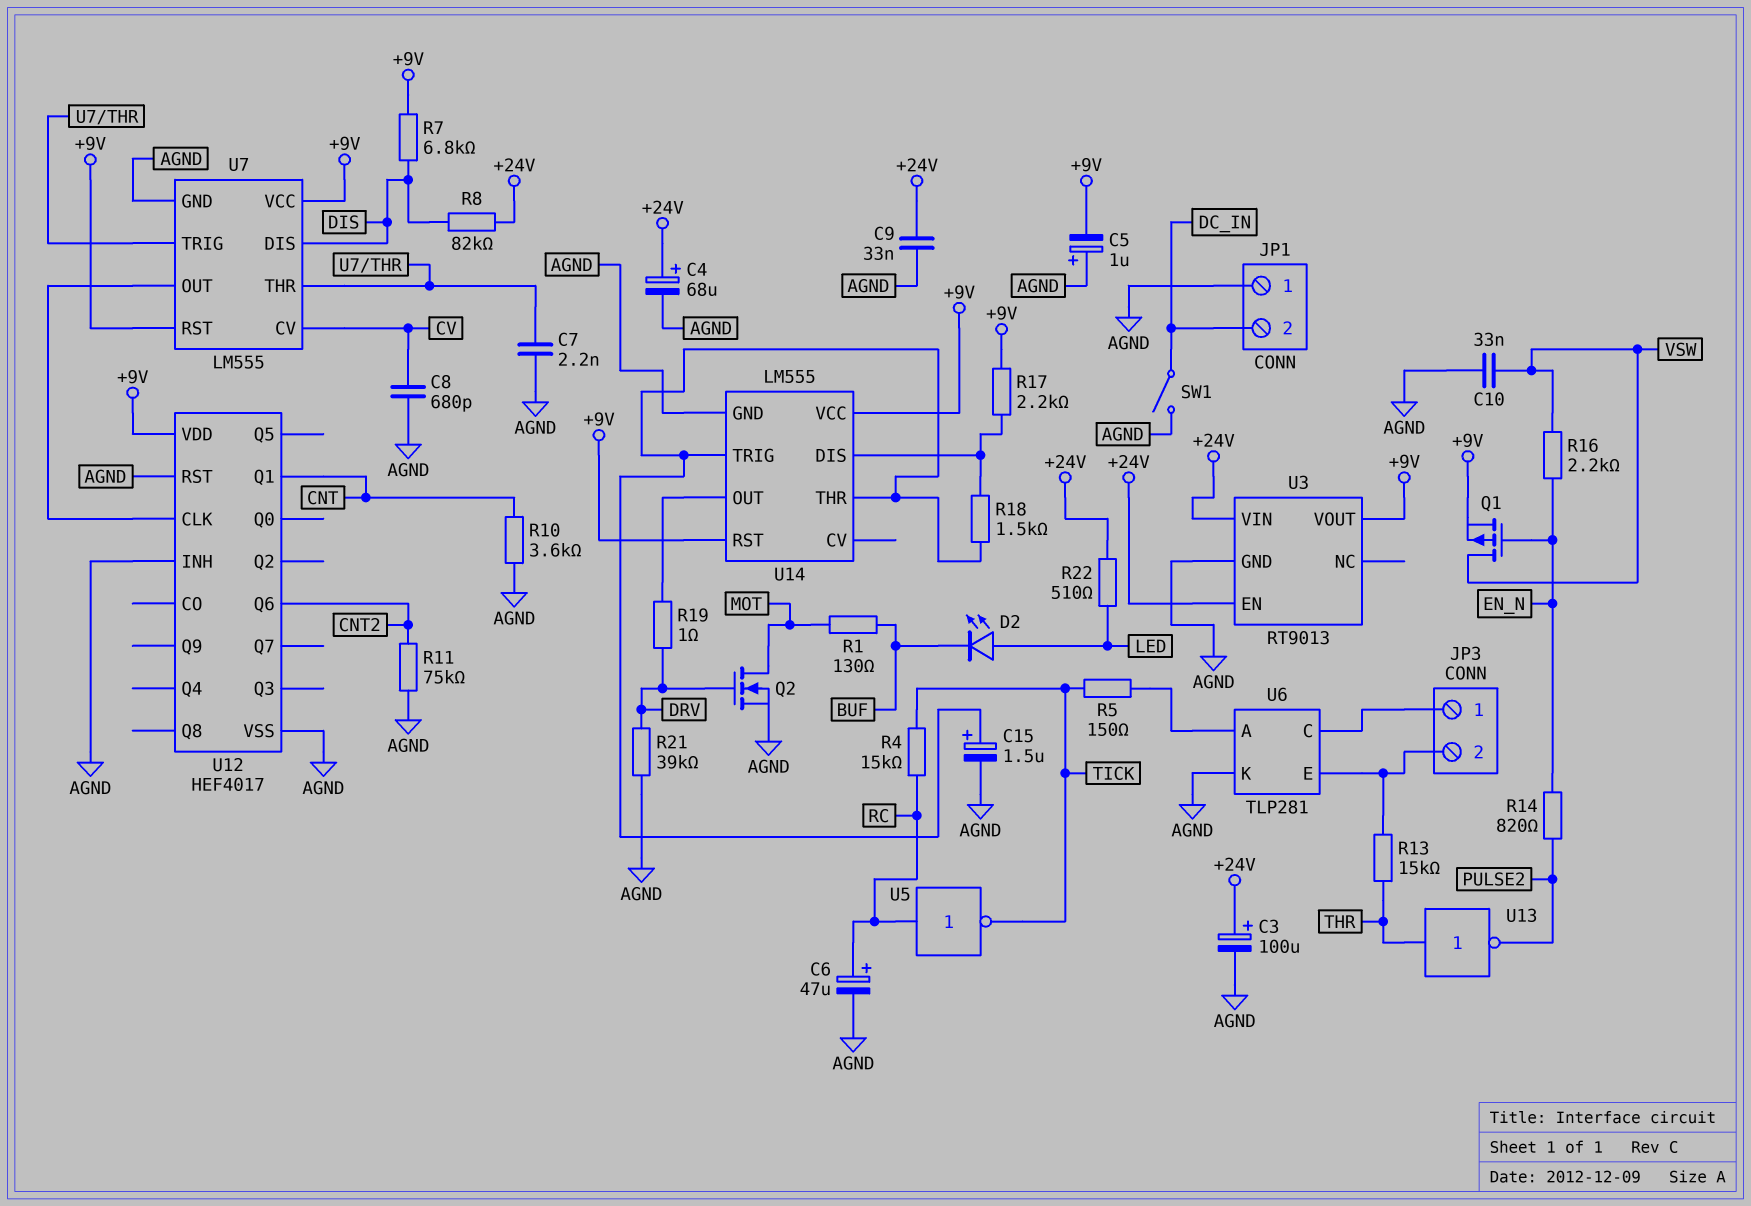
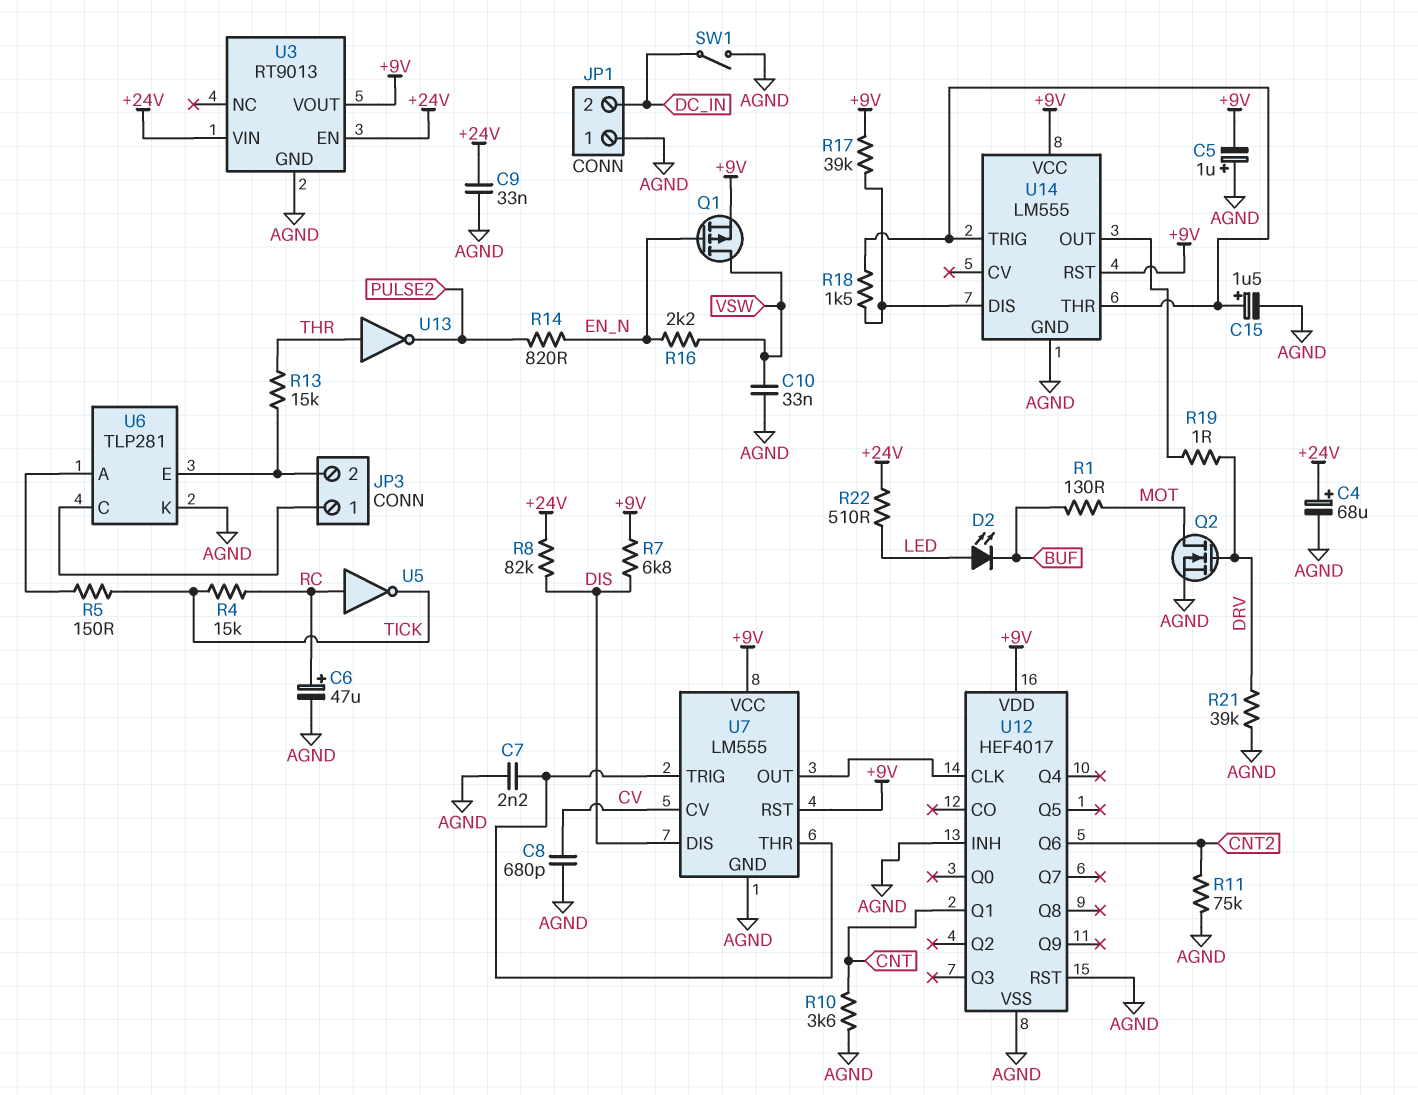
C3: 100uF (plus +24V, minus AGND) -> none
R17: 2.2k (+9V, U14/DIS) -> 39k (+9V, U14/DIS)

